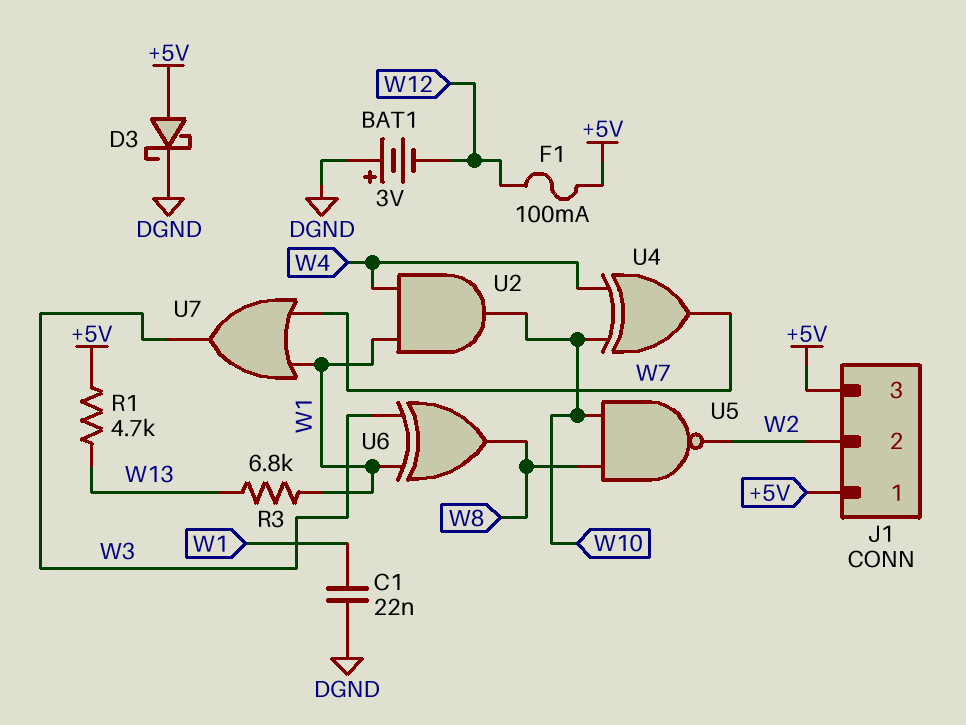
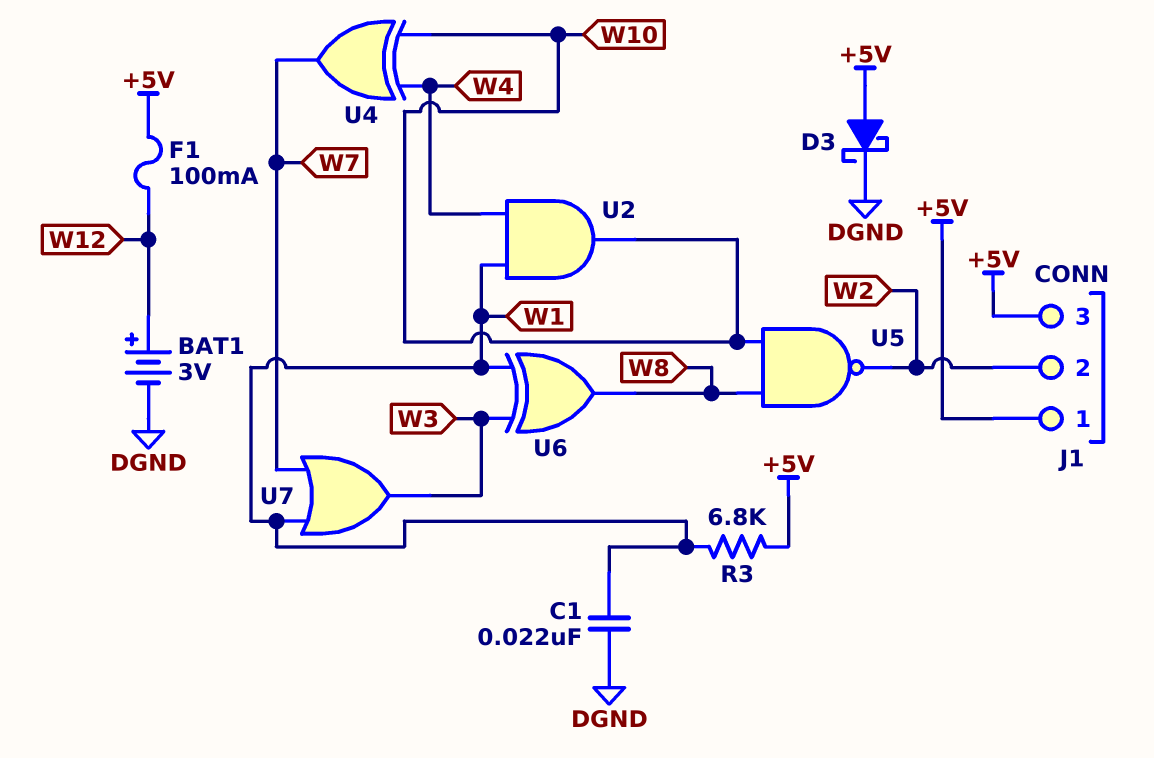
BAT1: 3V (plus DGND, minus W12) -> 3V (plus W12, minus DGND)
R1: 4.7k (+5V, W13) -> none
R3: 6.8k (W1, W13) -> 6.8k (+5V, W1)

